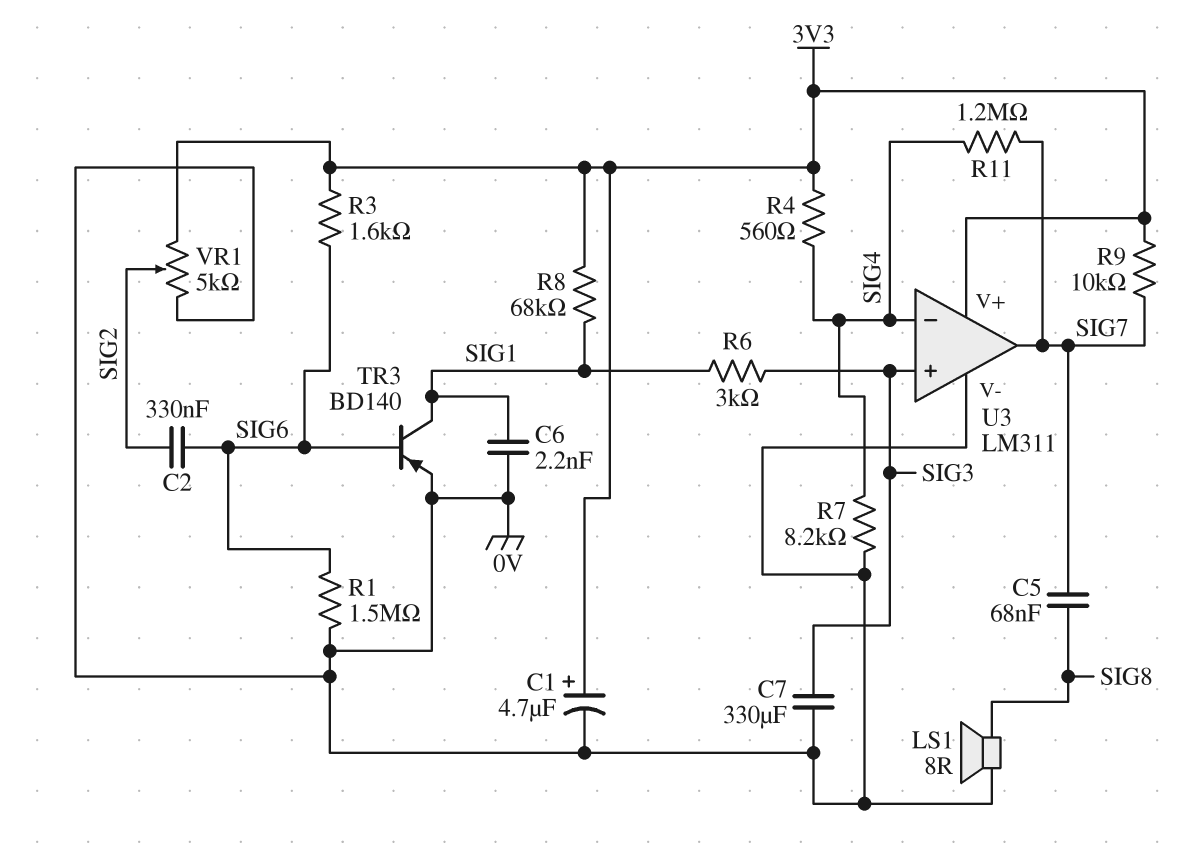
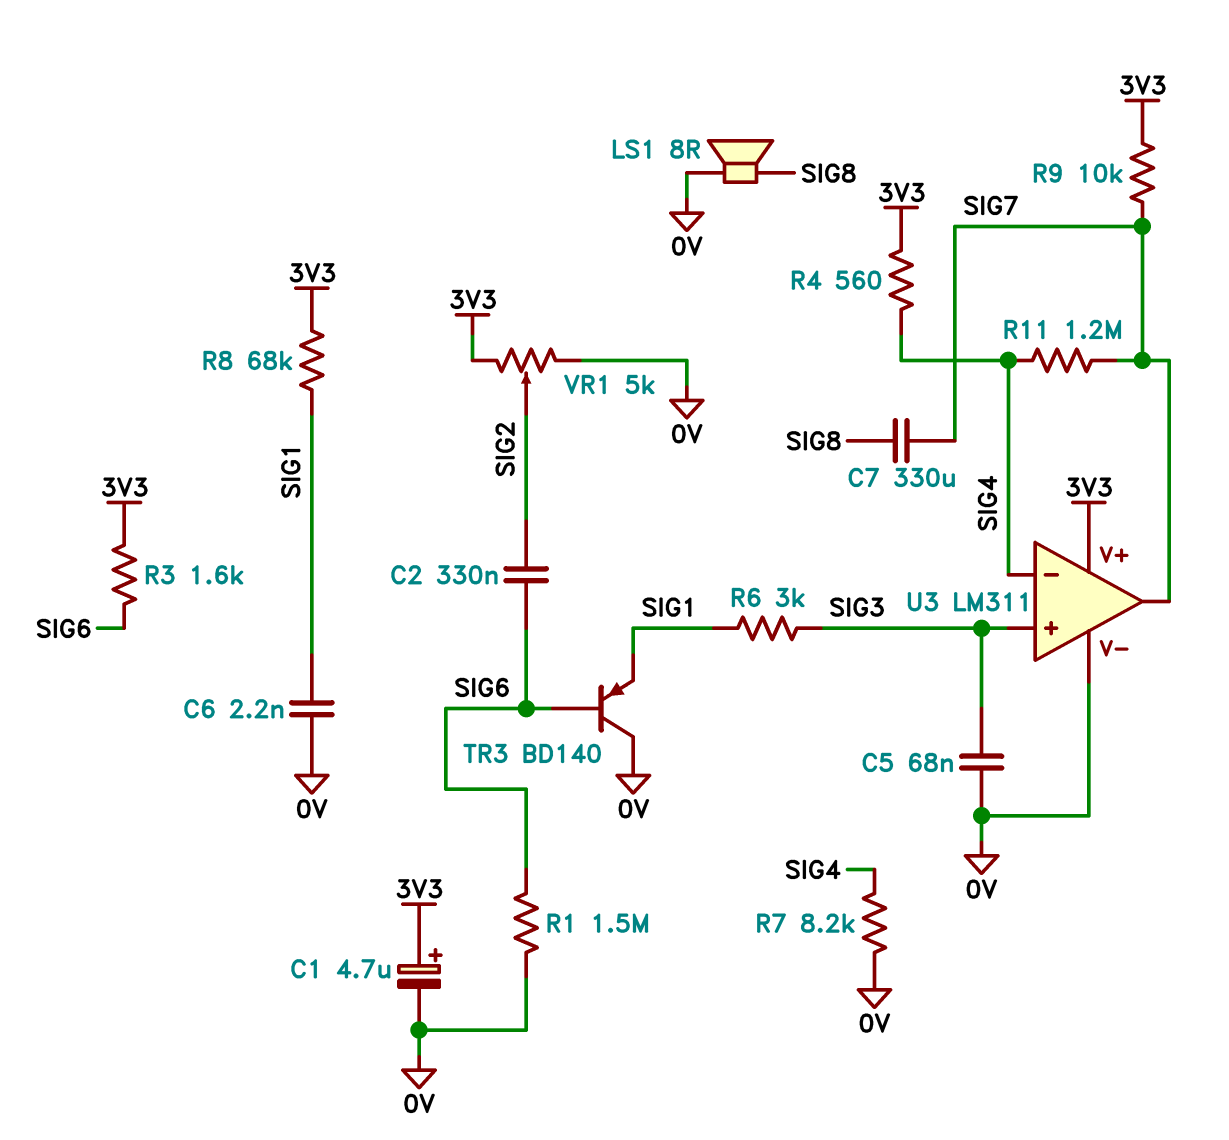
C5: 68nF (SIG7, SIG8) -> 68nF (0V, SIG3)
C7: 330uF (0V, SIG3) -> 330uF (SIG7, SIG8)
TR3: PNP BD140 (B SIG6, C SIG1, E 0V) -> PNP BD140 (B SIG6, C 0V, E SIG1)

